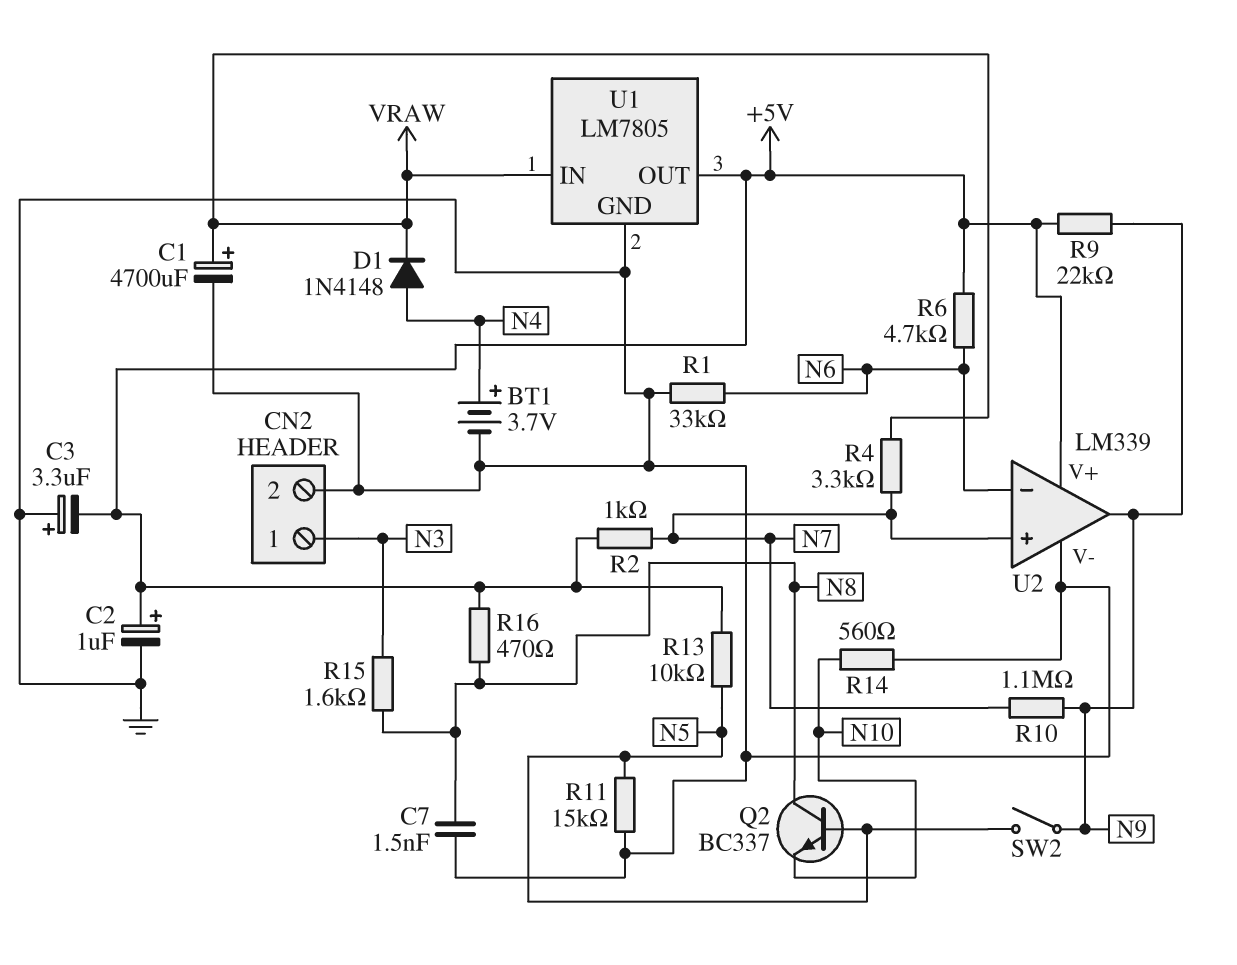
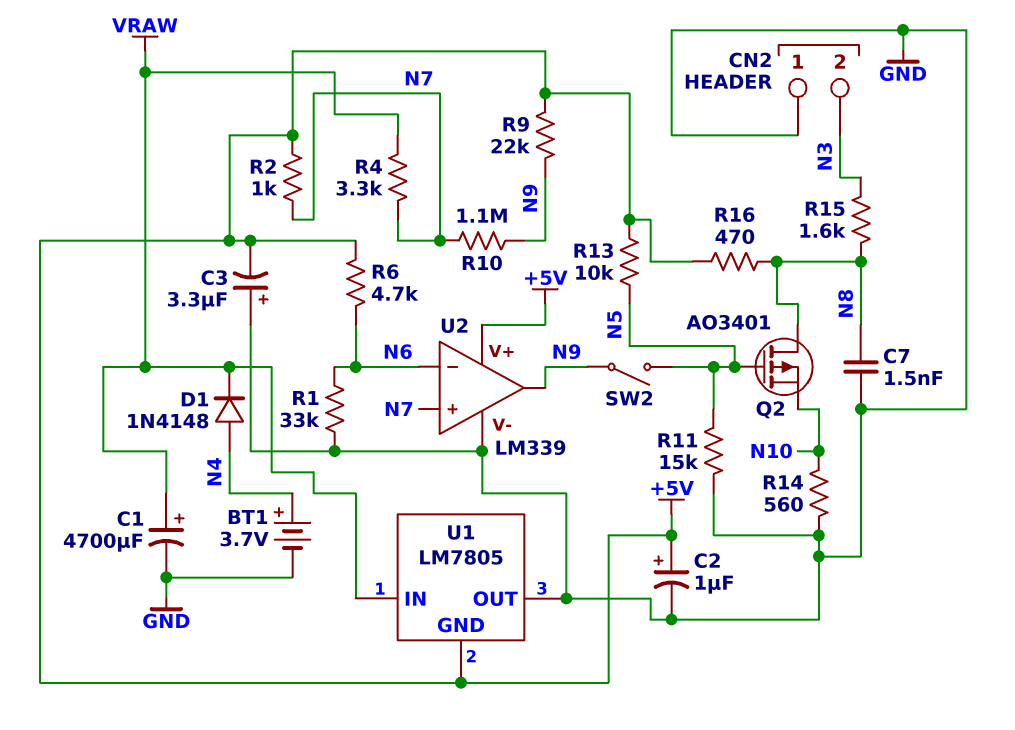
CN2 pin 1: N3 -> GND
CN2 pin 2: GND -> N3
Q2: NPN BC337 (B N5, C N8, E N10) -> PMOS AO3401 (G N5, D N8, S N10)
U1 pin GND: GND -> +5V
U1 pin OUT: +5V -> GND

